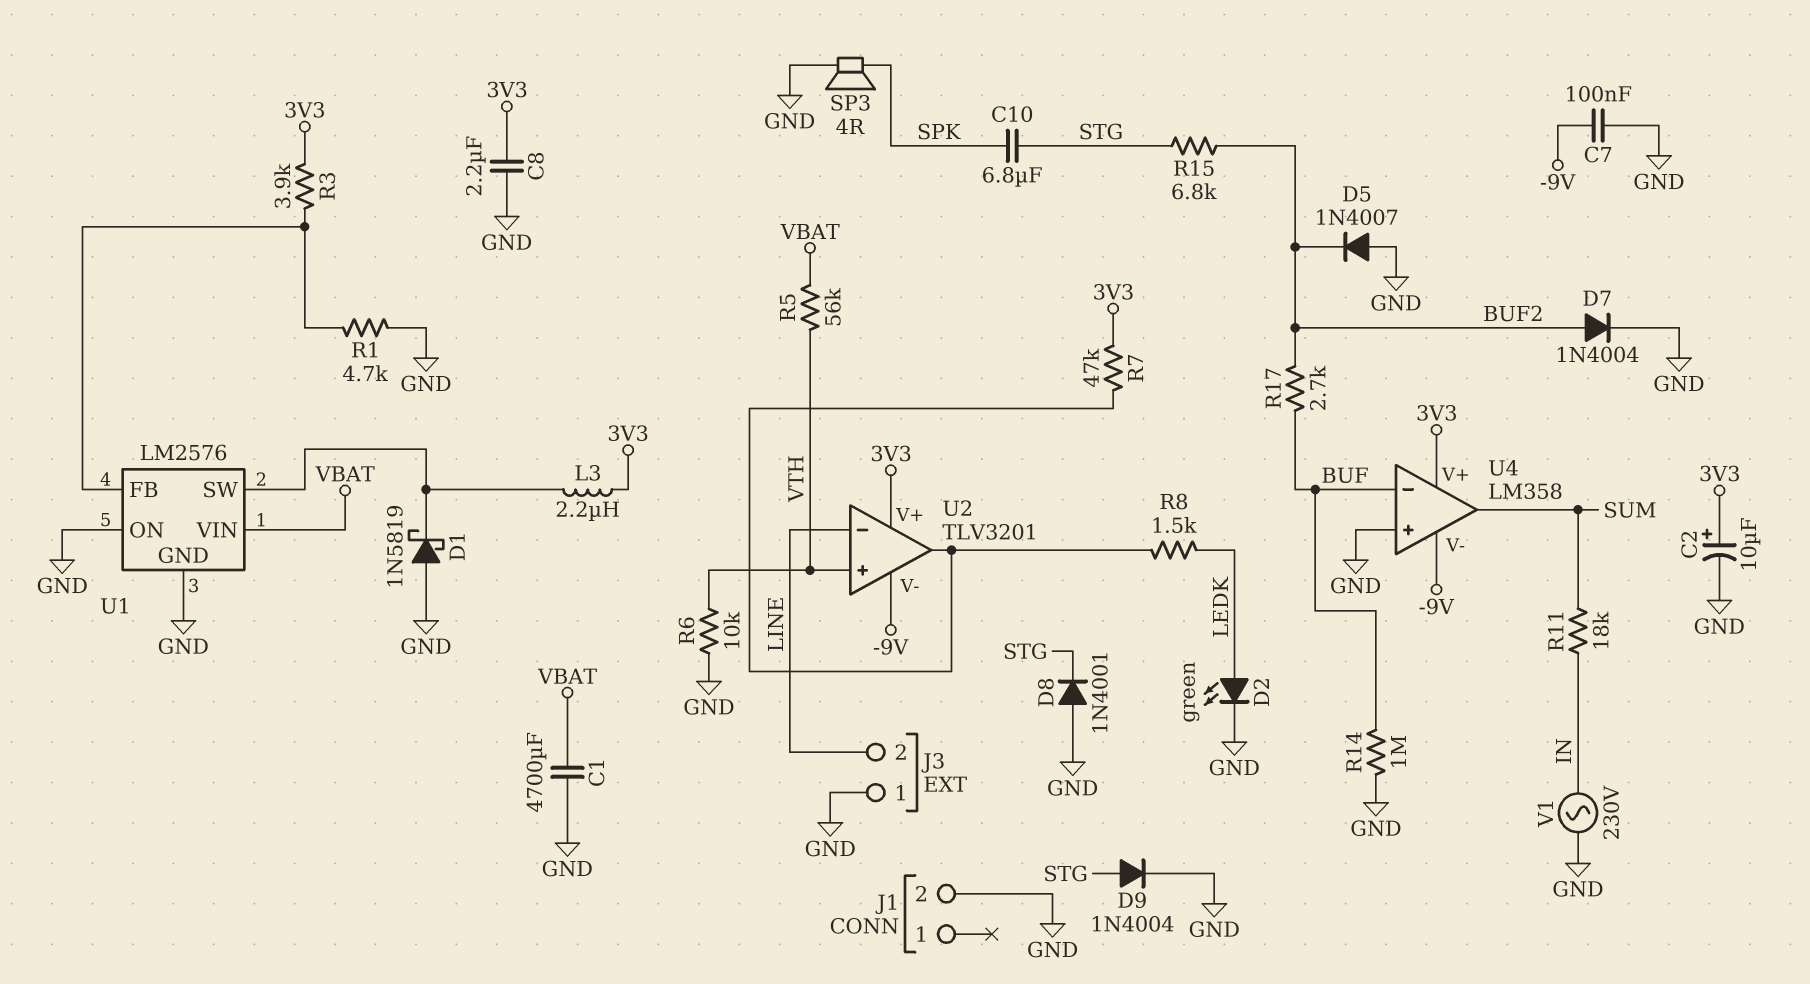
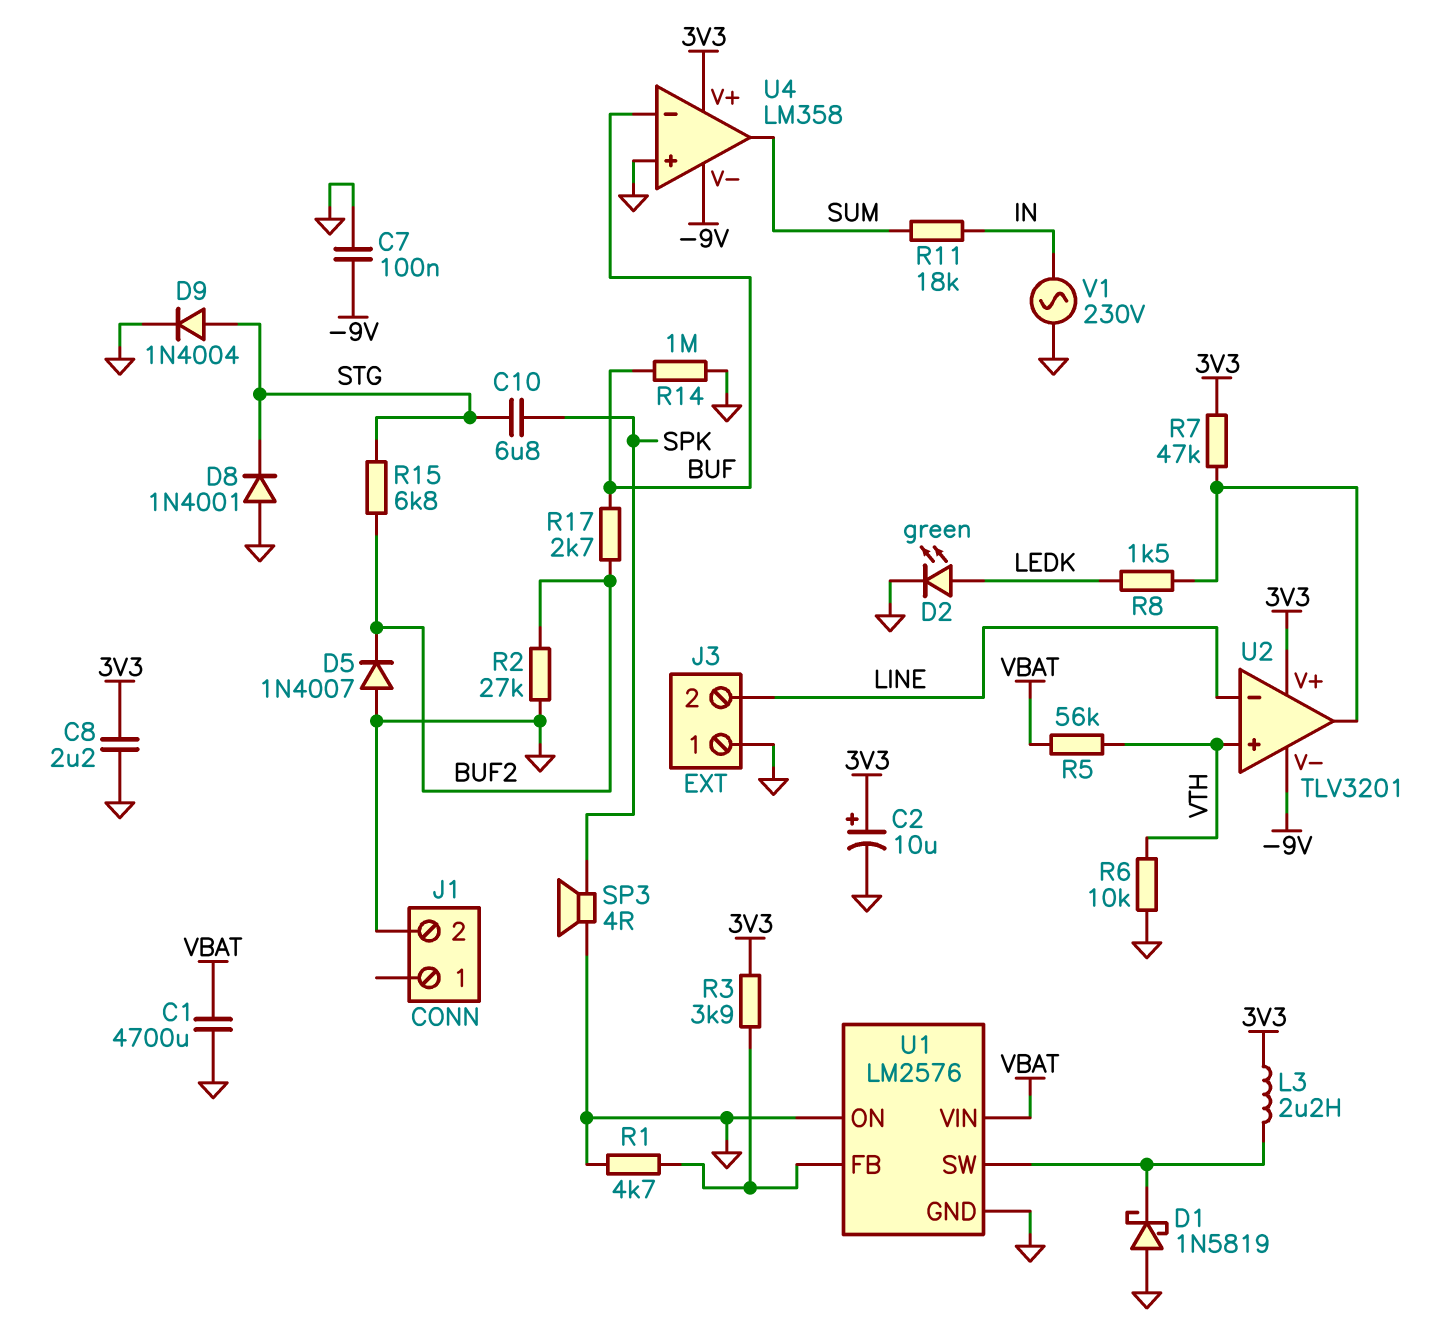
D7: diode 1N4004 (A BUF2, K GND) -> none
R2: none -> 27k (BUF2, GND)

